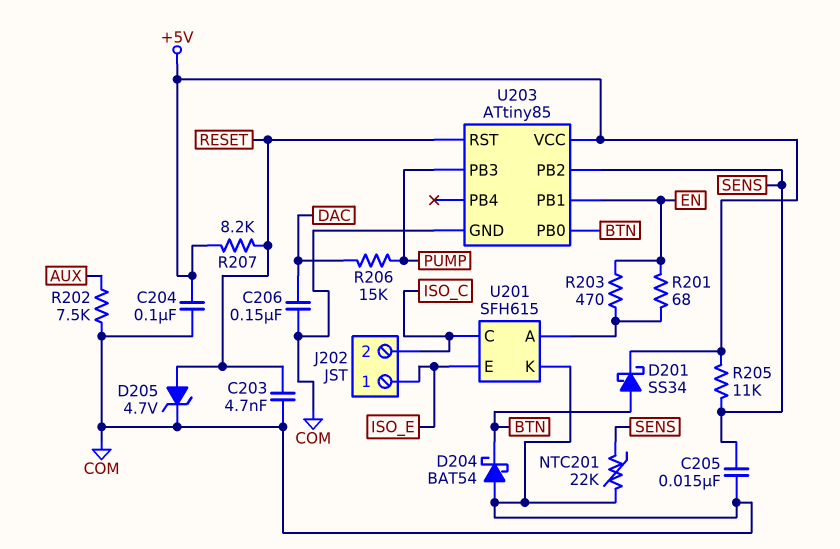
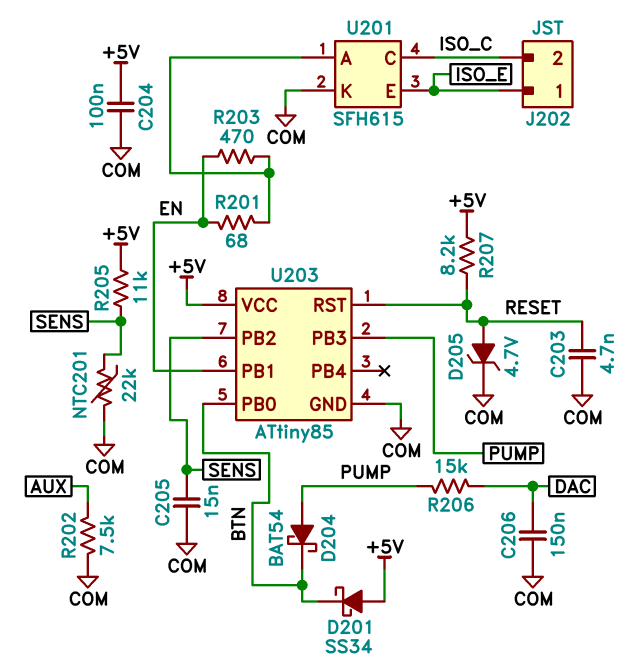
D201: schottky SS34 (A BTN, K +5V) -> schottky SS34 (A +5V, K BTN)
D204: schottky BAT54 (A COM, K BTN) -> schottky BAT54 (A PUMP, K BTN)

